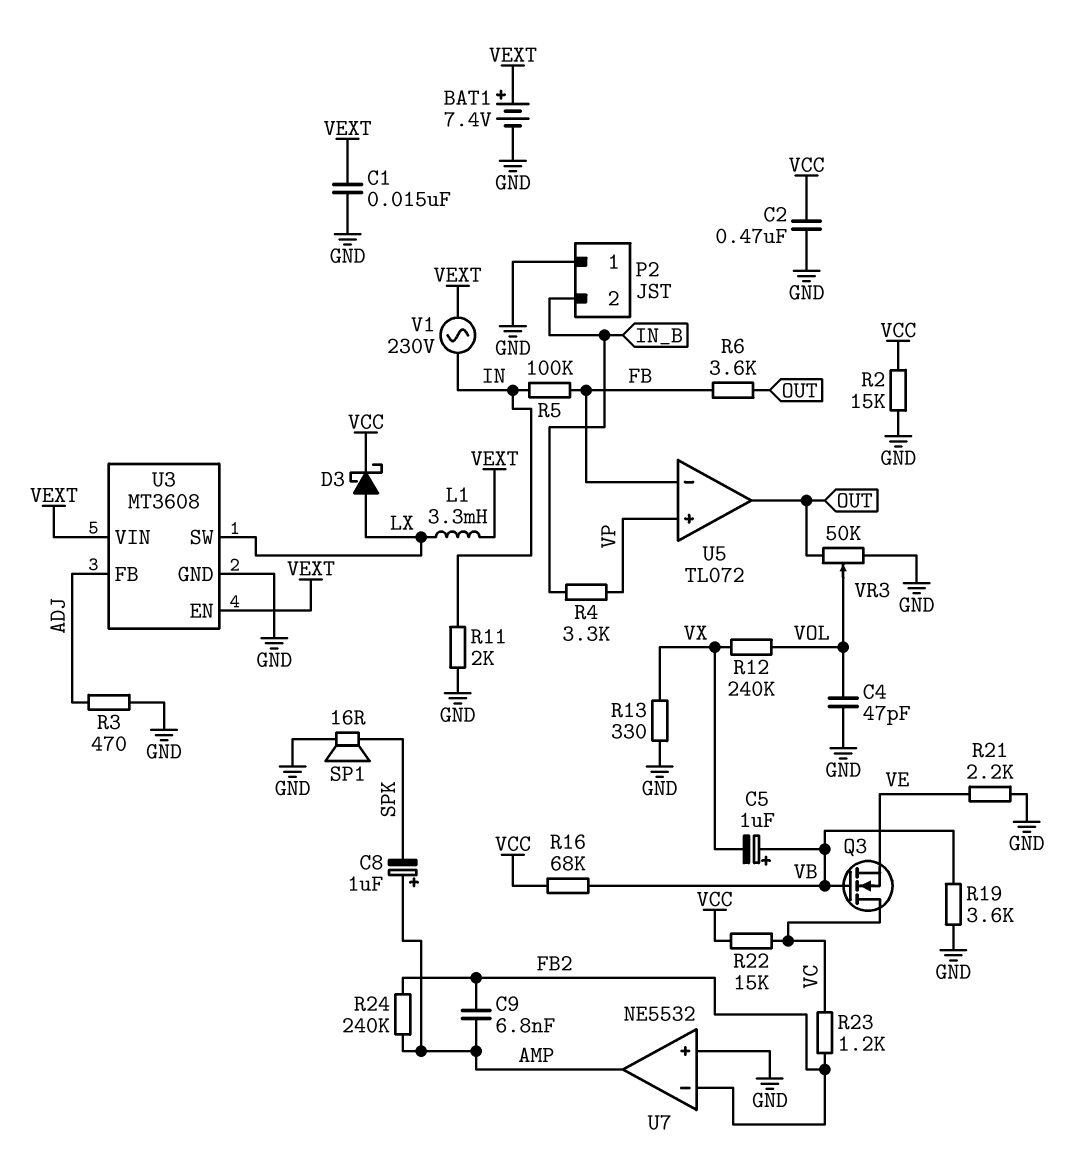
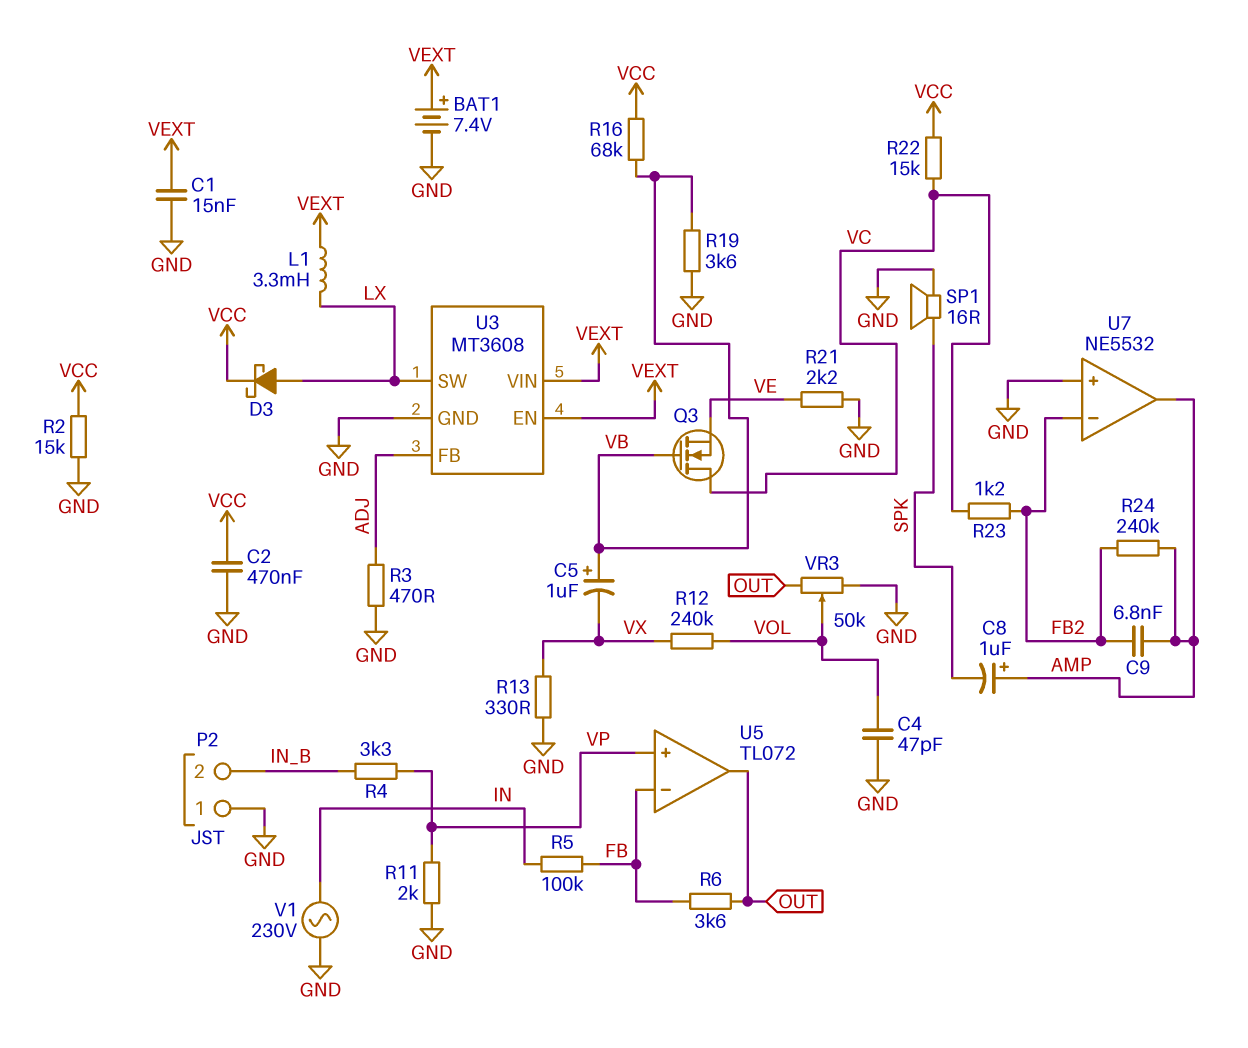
R11: 2k (GND, IN) -> 2k (GND, VP)
V1: AC 230V (IN, VEXT) -> AC 230V (GND, IN)

